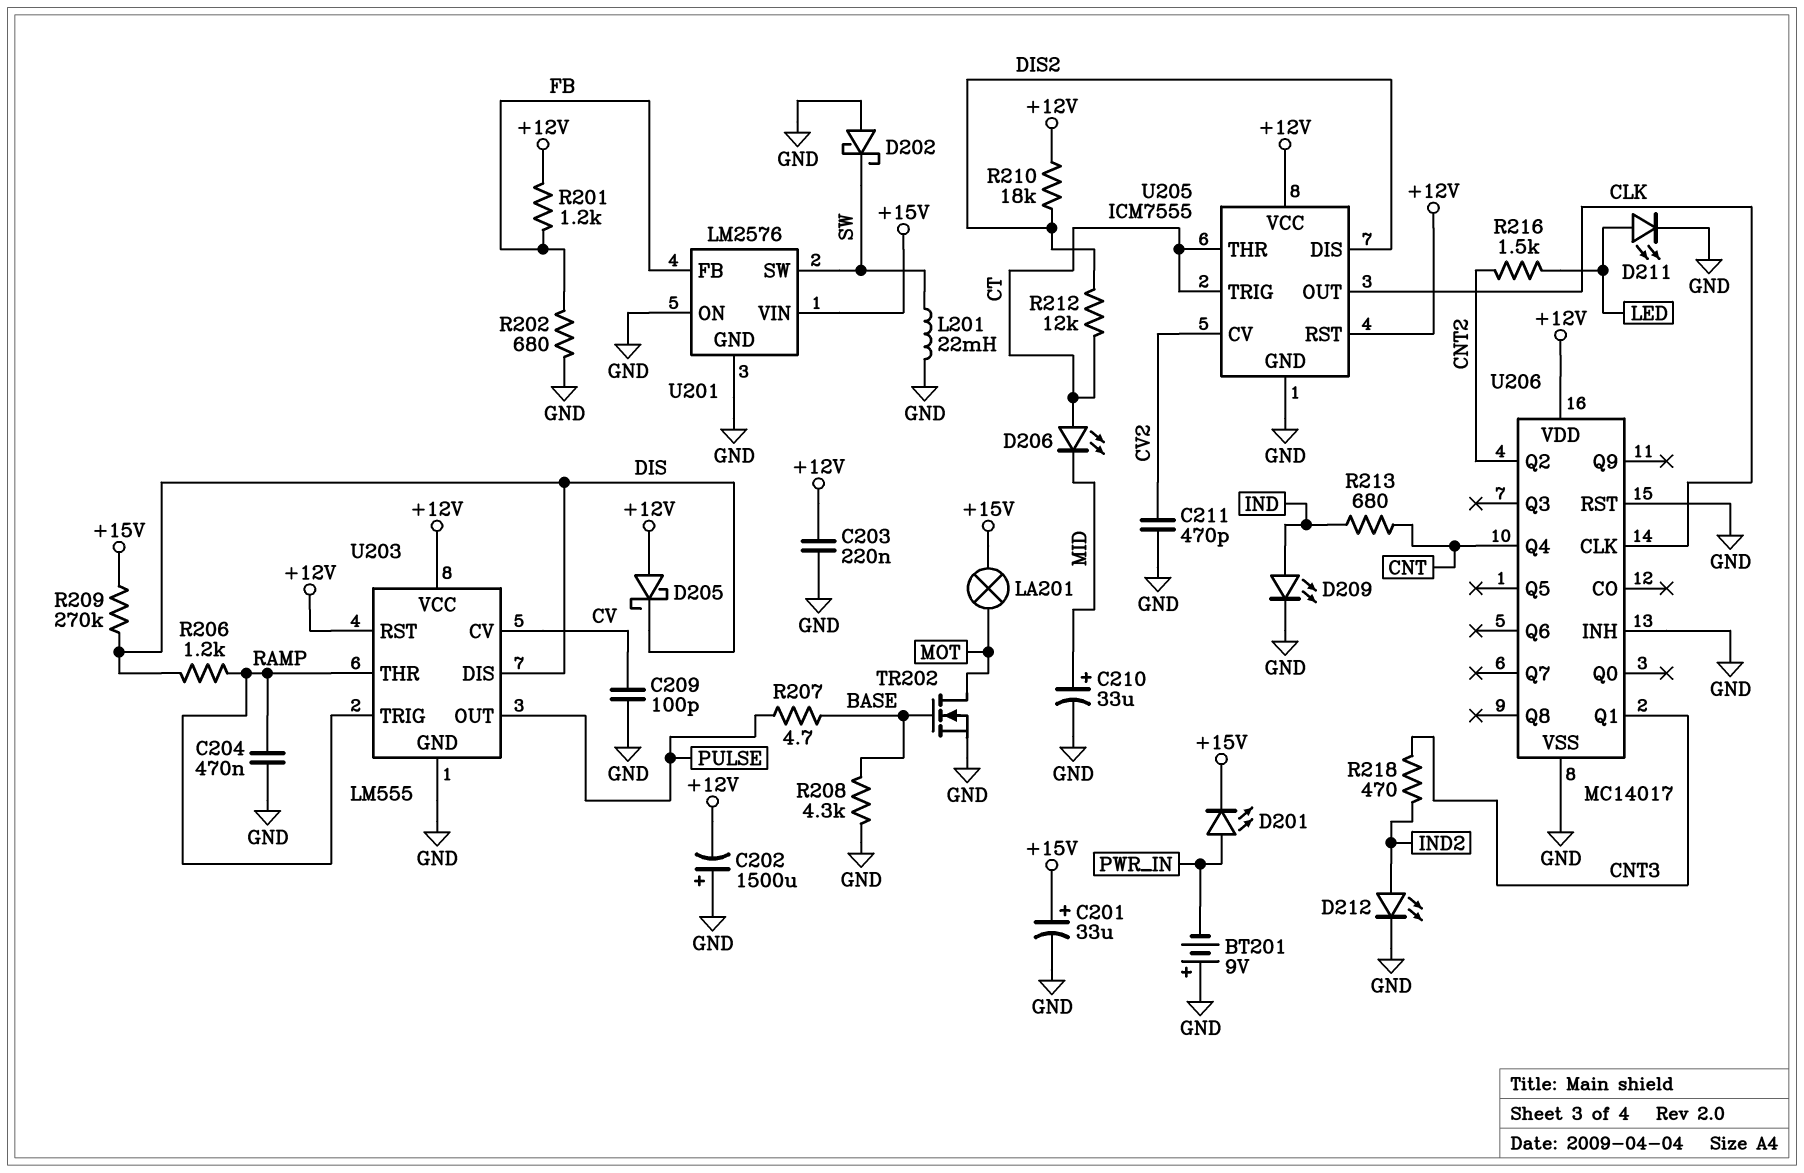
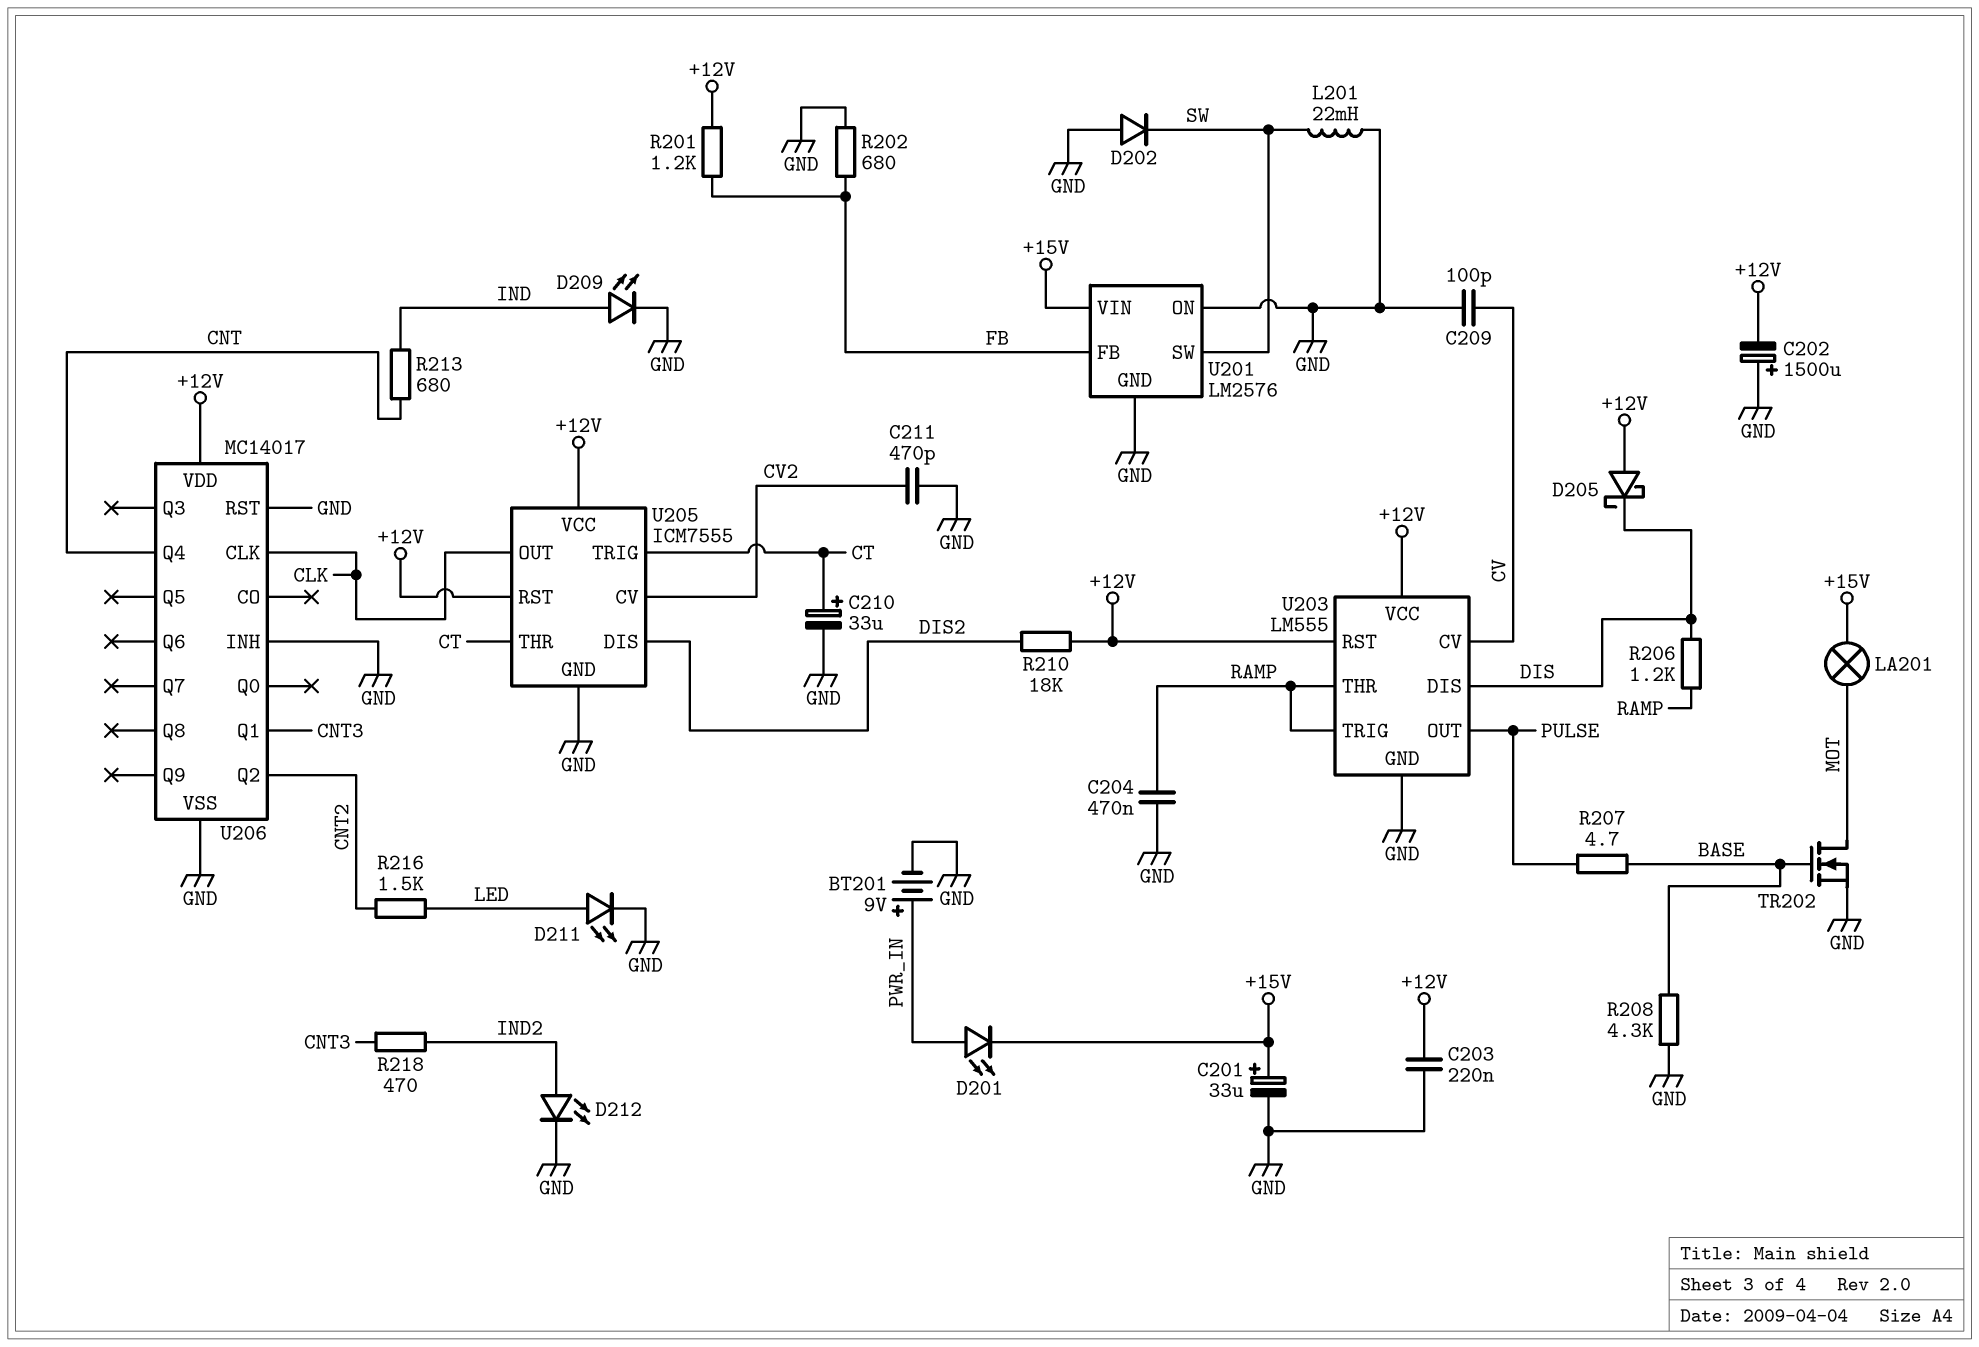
BT201: 9V (plus GND, minus PWR_IN) -> 9V (plus PWR_IN, minus GND)
C210: 33uF (plus MID, minus GND) -> 33uF (plus CT, minus GND)
D202: schottky (A GND, K SW) -> diode (A GND, K SW)
D206: LED (A CT, K MID) -> none
R209: 270k (+15V, DIS) -> none
R212: 12k (CT, DIS2) -> none

